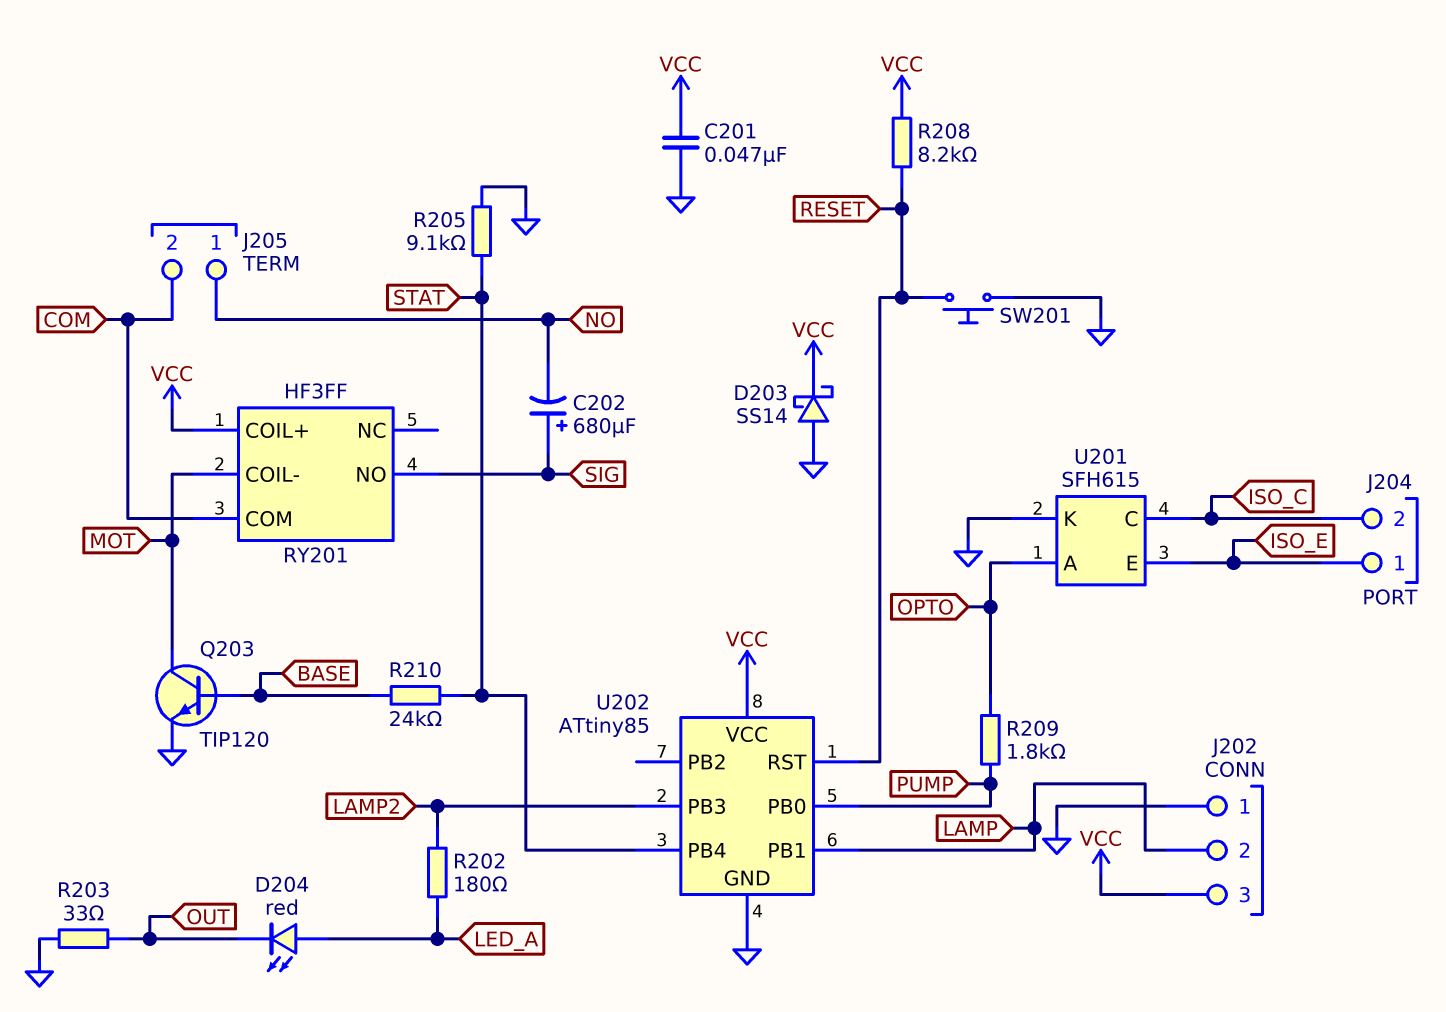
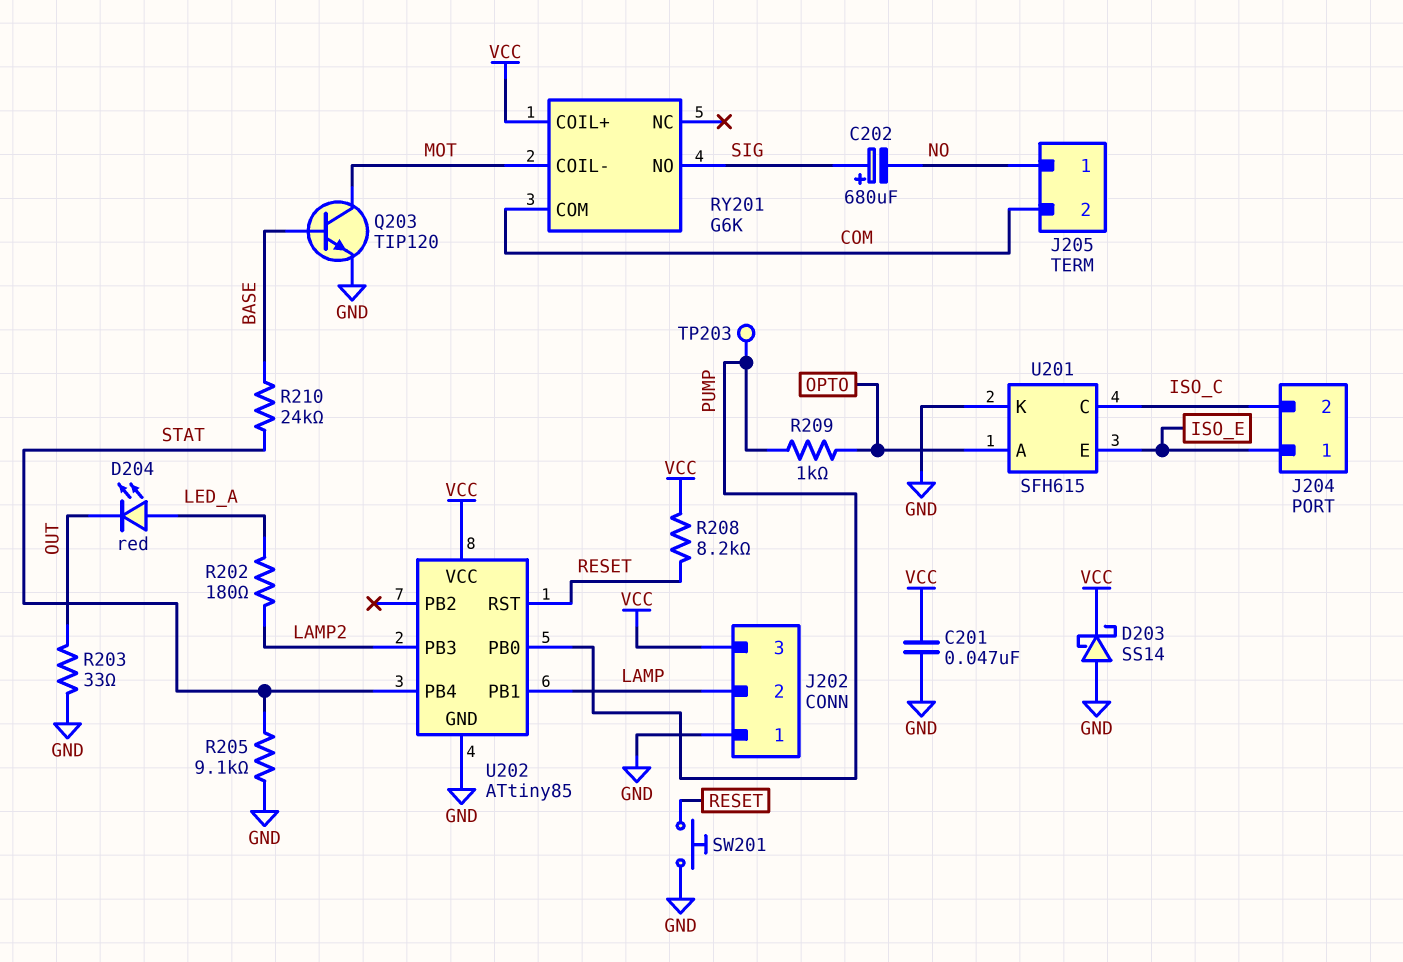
R209: 1.8k (OPTO, PUMP) -> 1k (OPTO, PUMP)
RY201: HF3FF -> G6K
TP203: none -> test point (PUMP)

